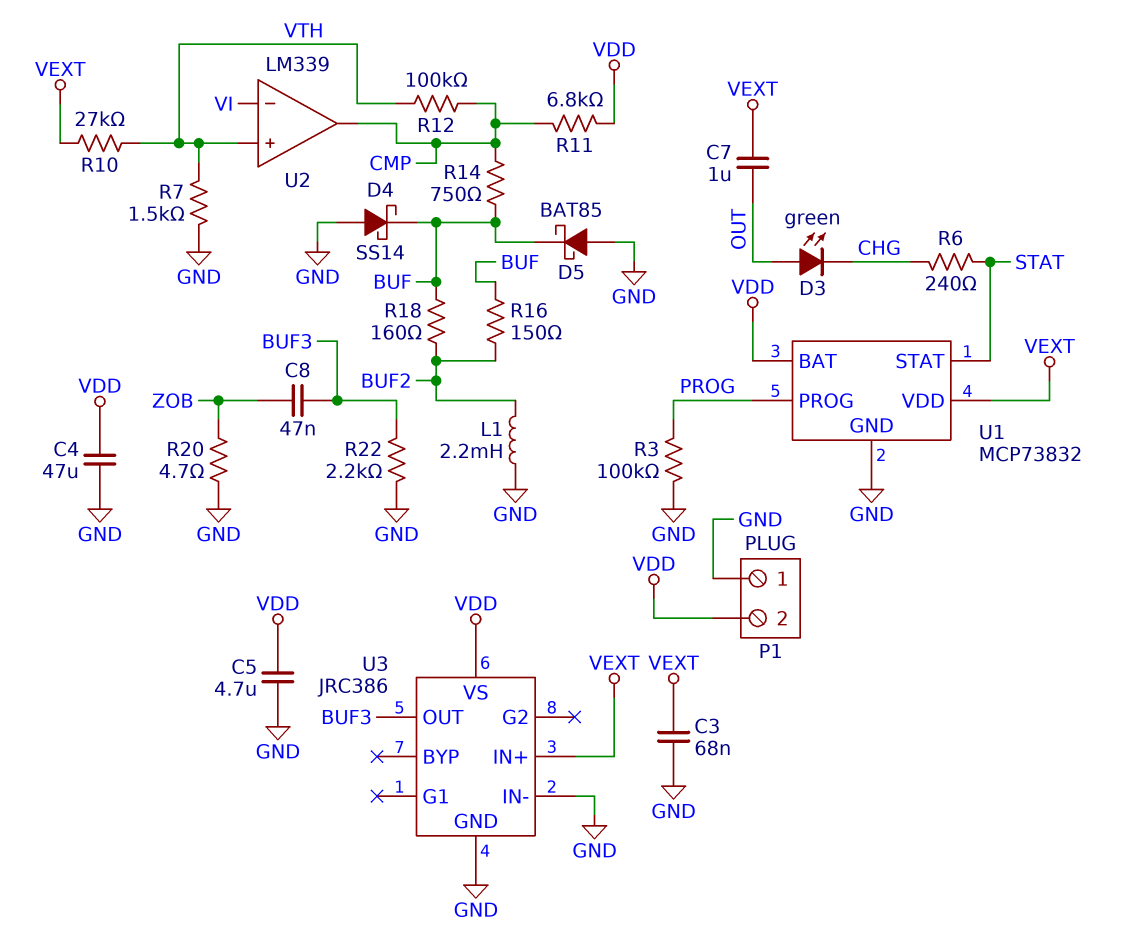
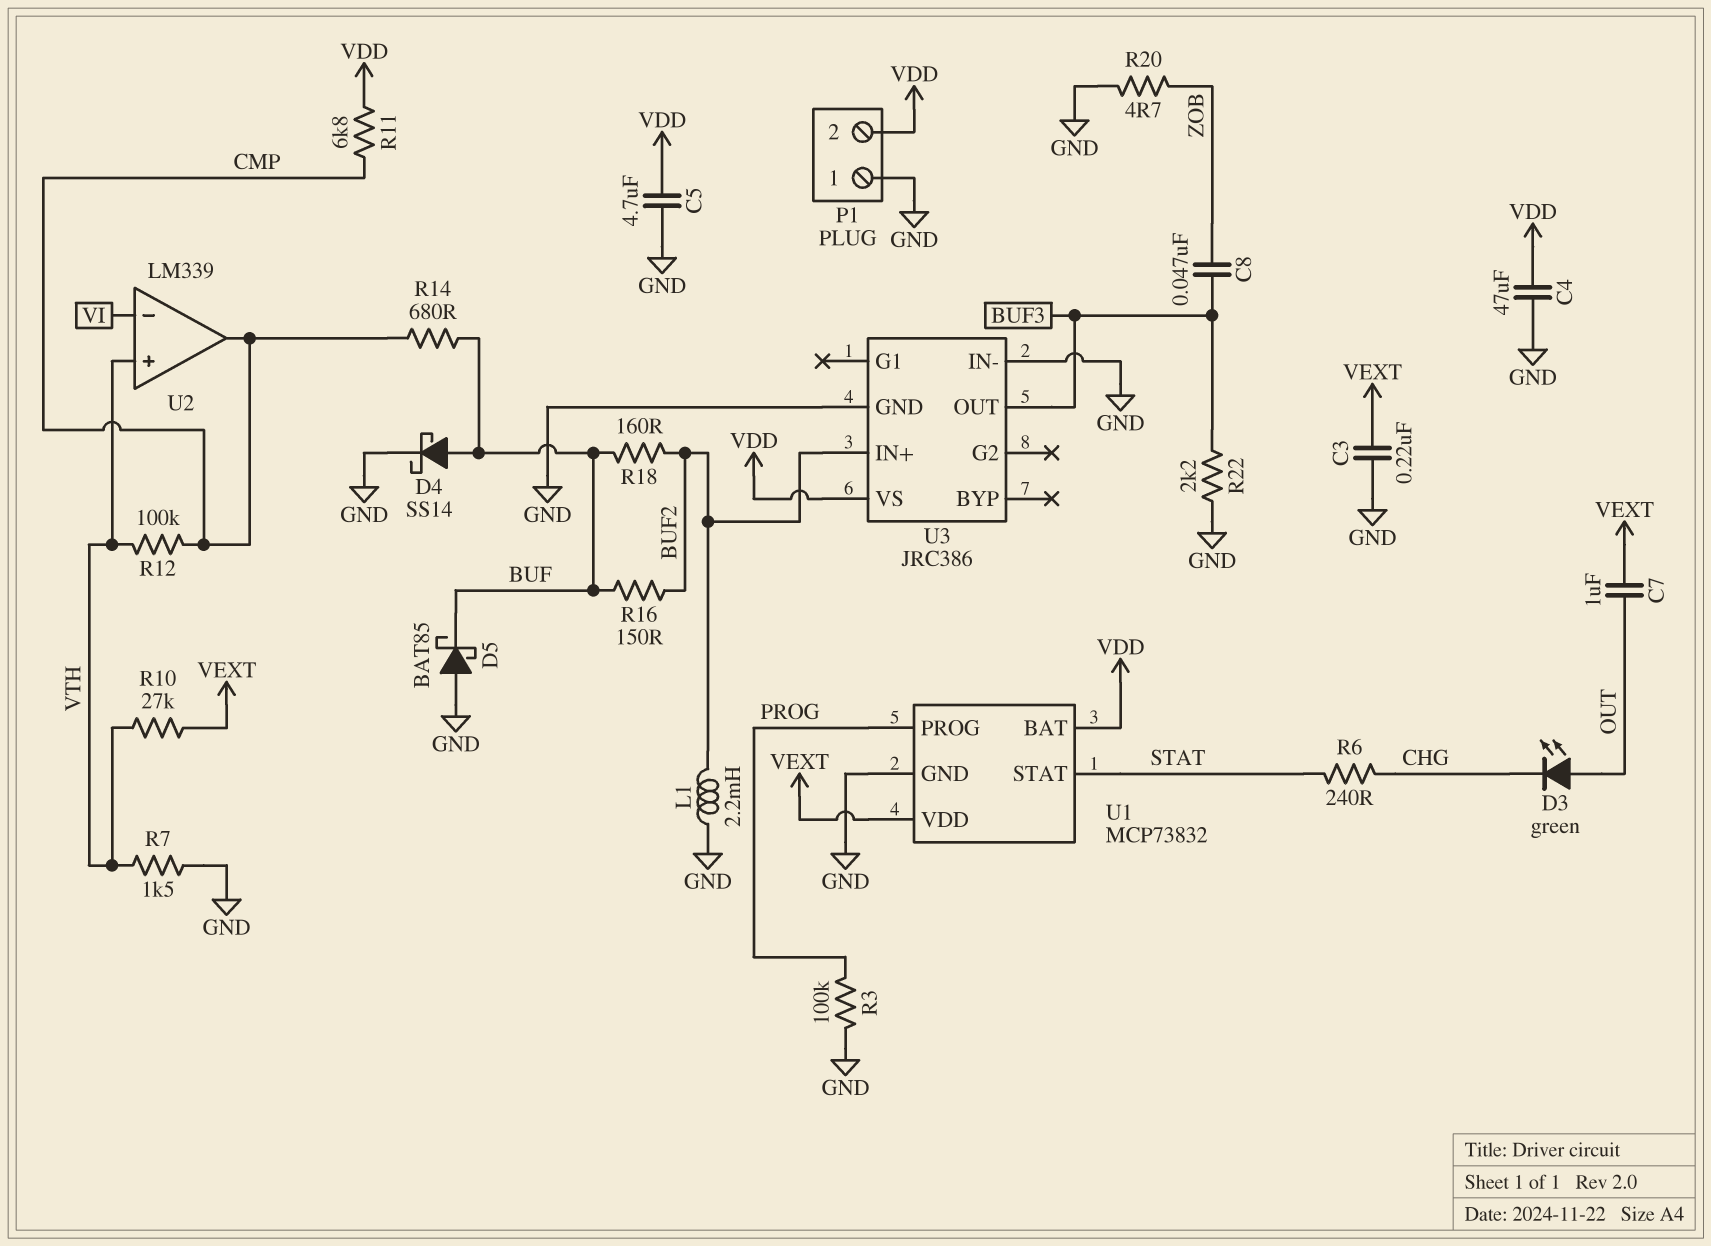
C3: 68nF (GND, VEXT) -> 220nF (GND, VEXT)
D4: schottky SS14 (A GND, K BUF) -> schottky SS14 (A BUF, K GND)
R14: 750 (BUF, CMP) -> 680 (BUF, CMP)
U3 pin IN+: VEXT -> BUF2

